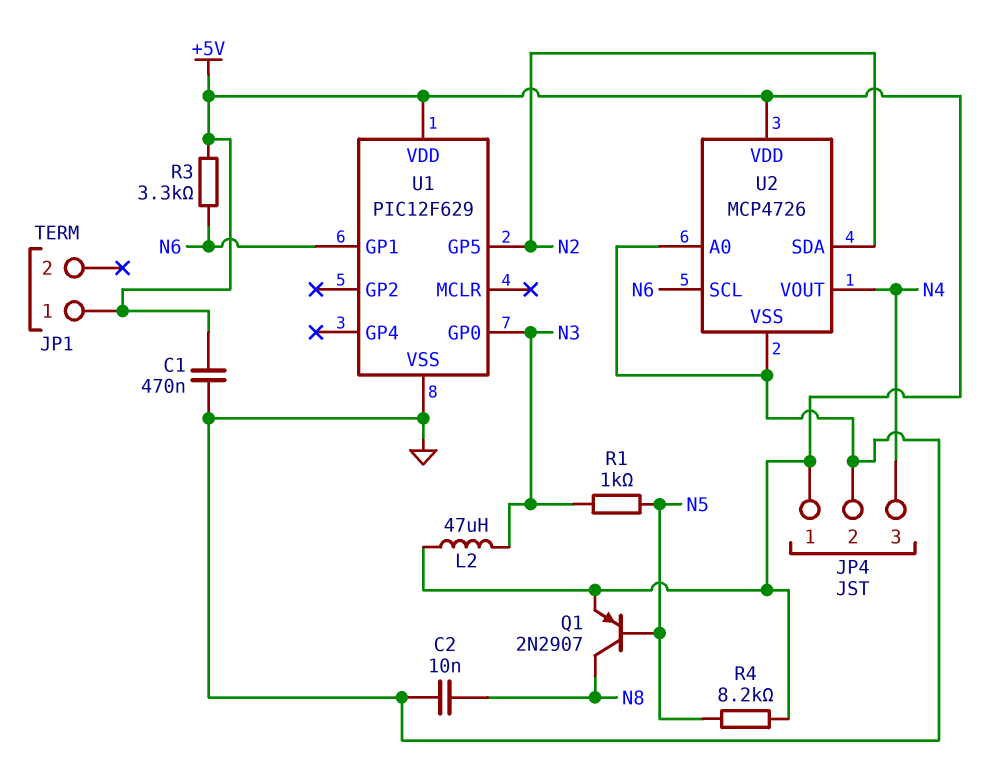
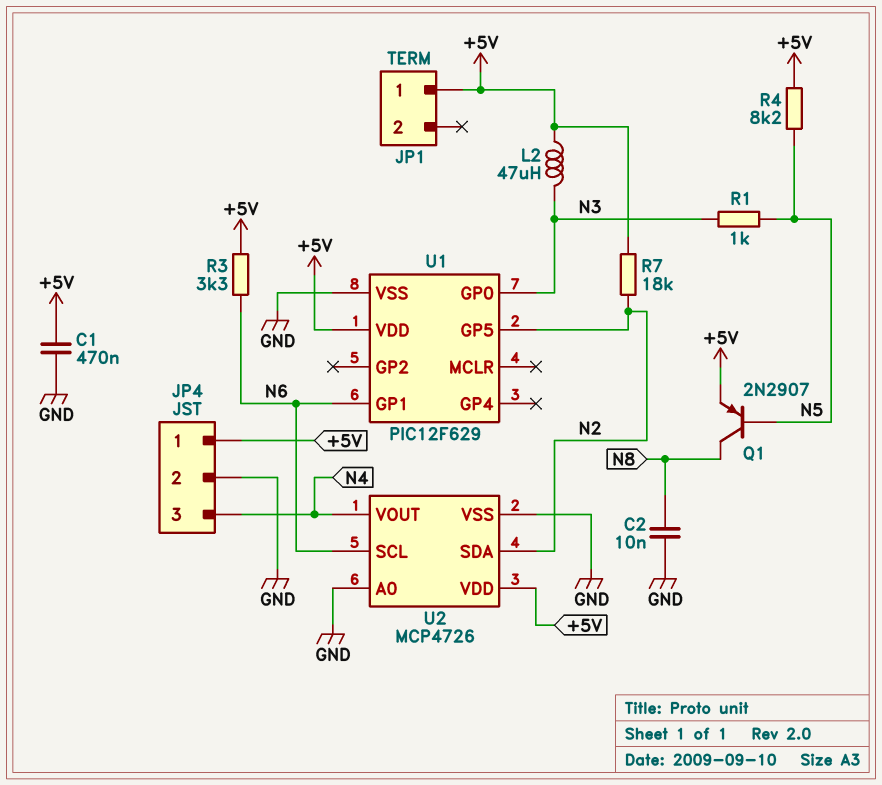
R7: none -> 18k (+5V, N2)

